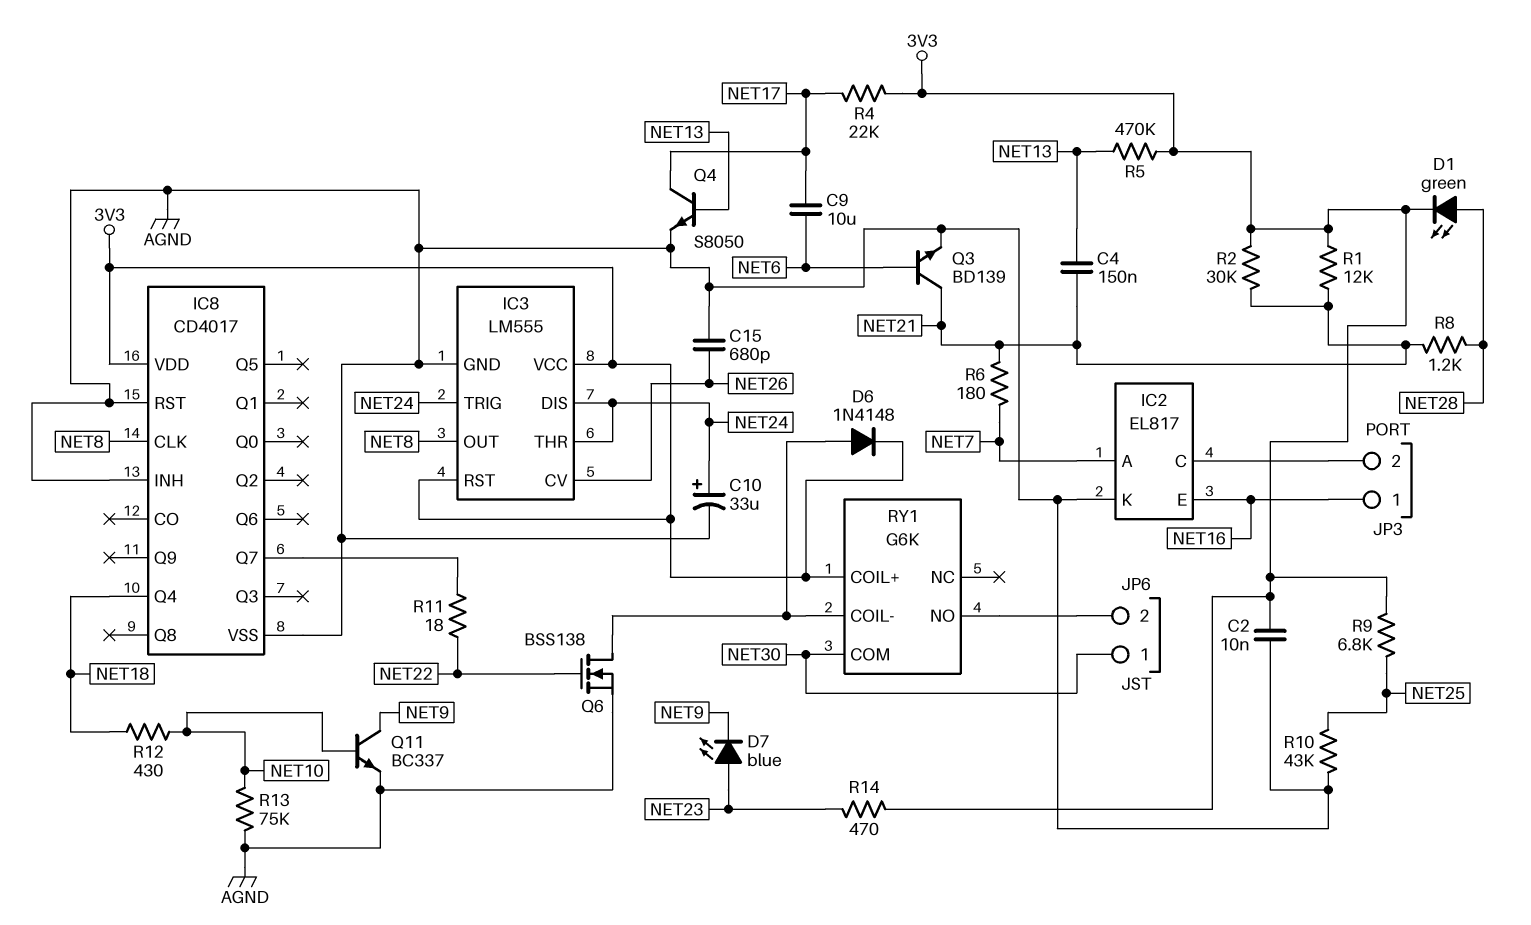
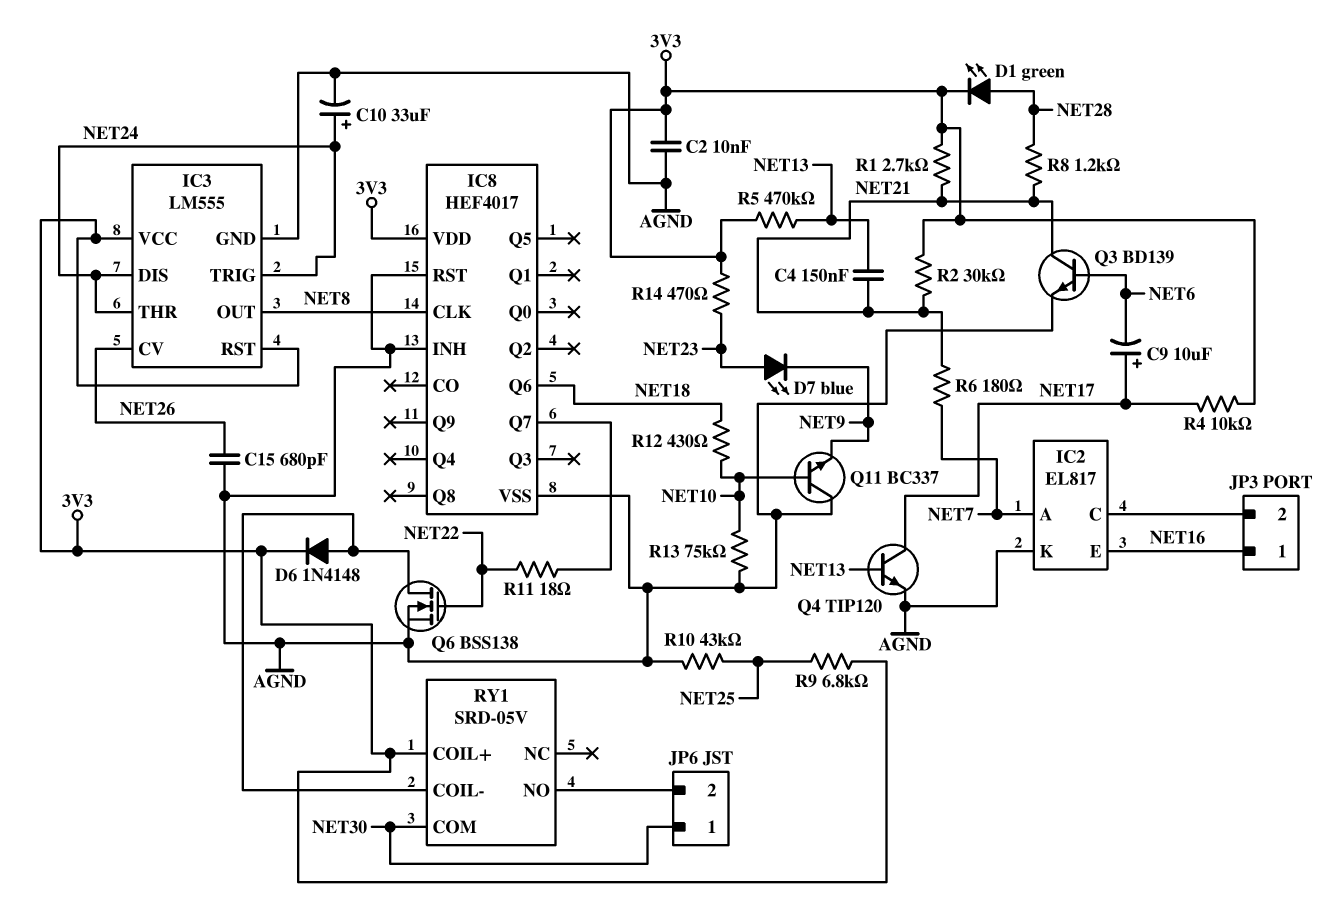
C9: 10uF (NET6, NET17) -> 10uF (plus NET17, minus NET6)
IC8: CD4017 -> HEF4017
IC8 pin Q4: NET18 -> none
IC8 pin Q6: none -> NET18
Q4: NPN S8050 (B NET13, C NET17, E AGND) -> NPN TIP120 (B NET13, C NET17, E AGND)
Q11: NPN BC337 (B NET10, C NET9, E AGND) -> NPN BC337 (B NET10, C AGND, E NET9)
R1: 12k (3V3, NET21) -> 2.7k (3V3, NET21)
R4: 22k (3V3, NET17) -> 10k (3V3, NET17)
RY1: G6K -> SRD-05V

